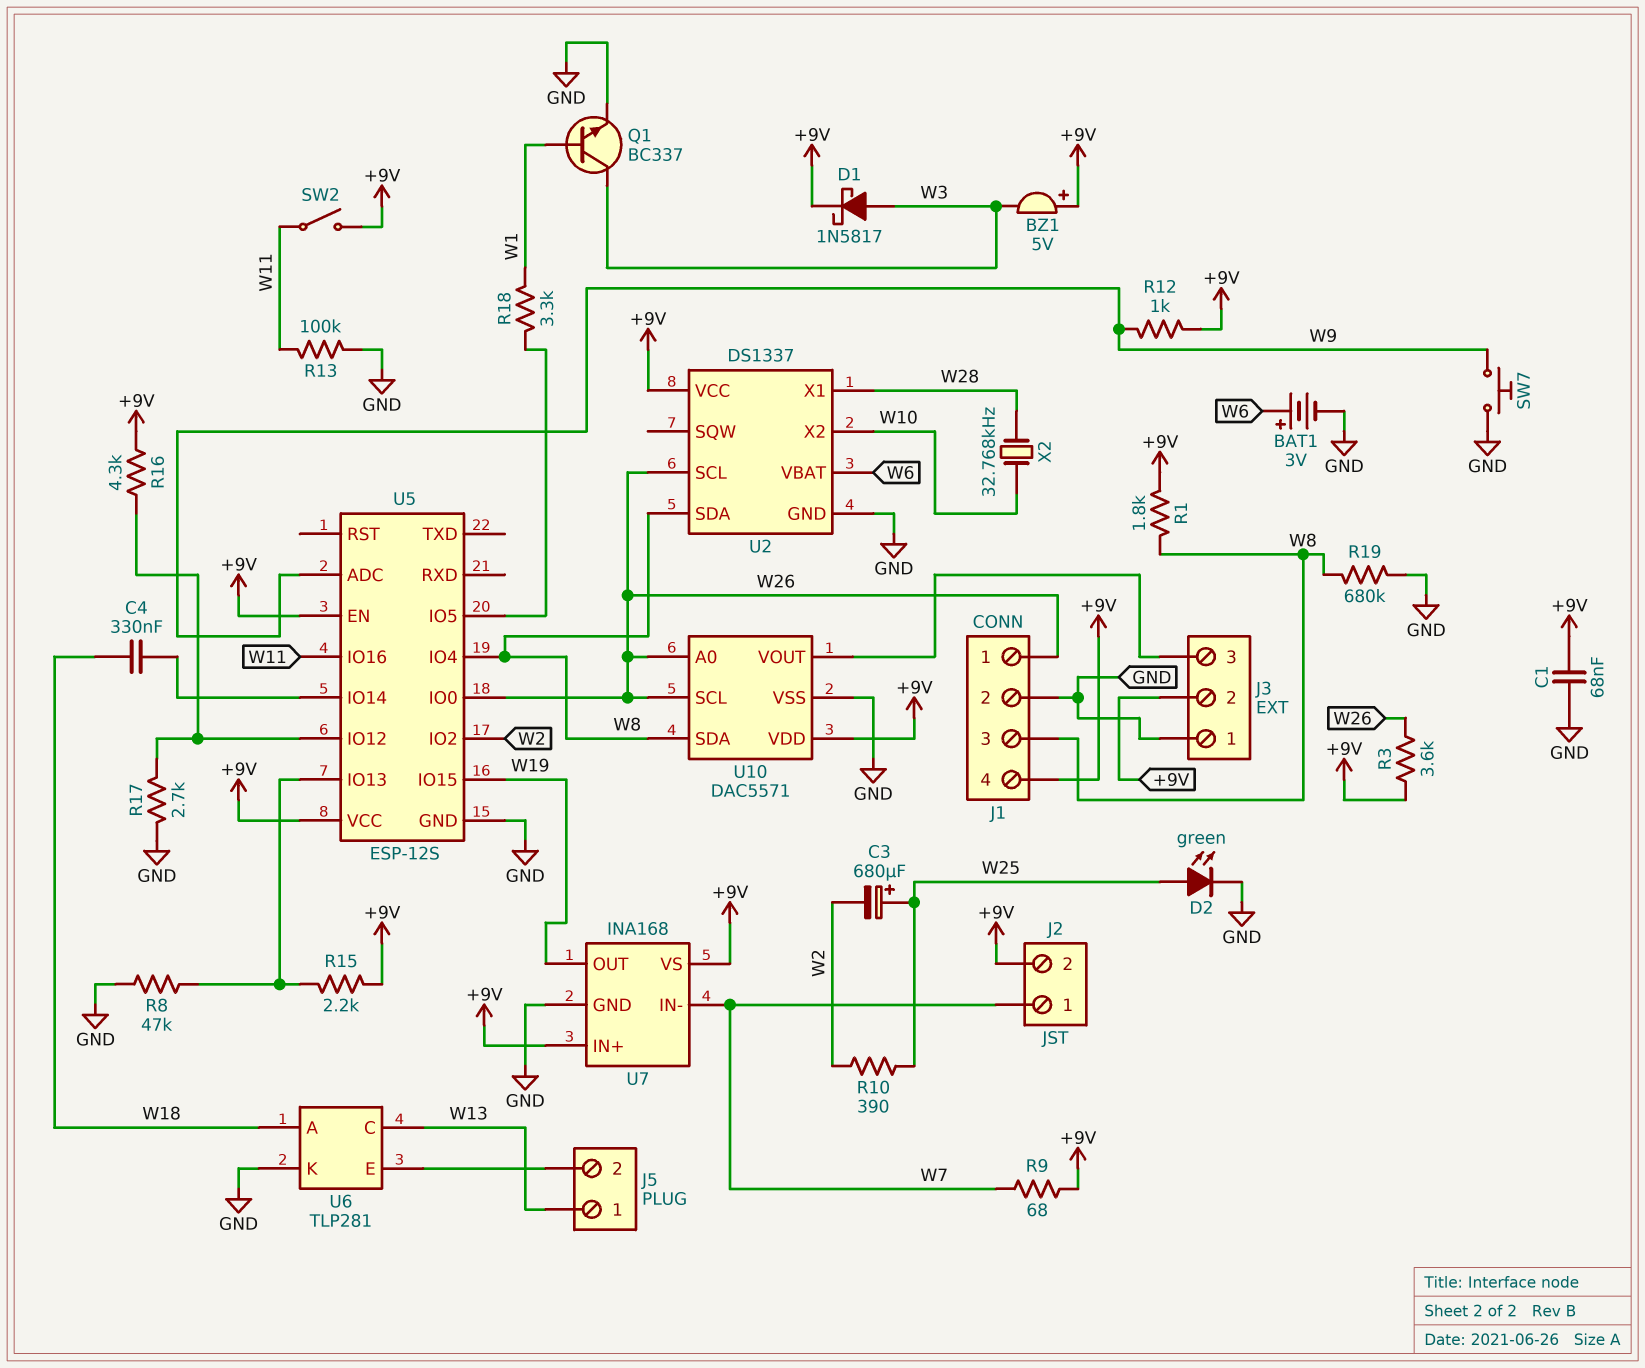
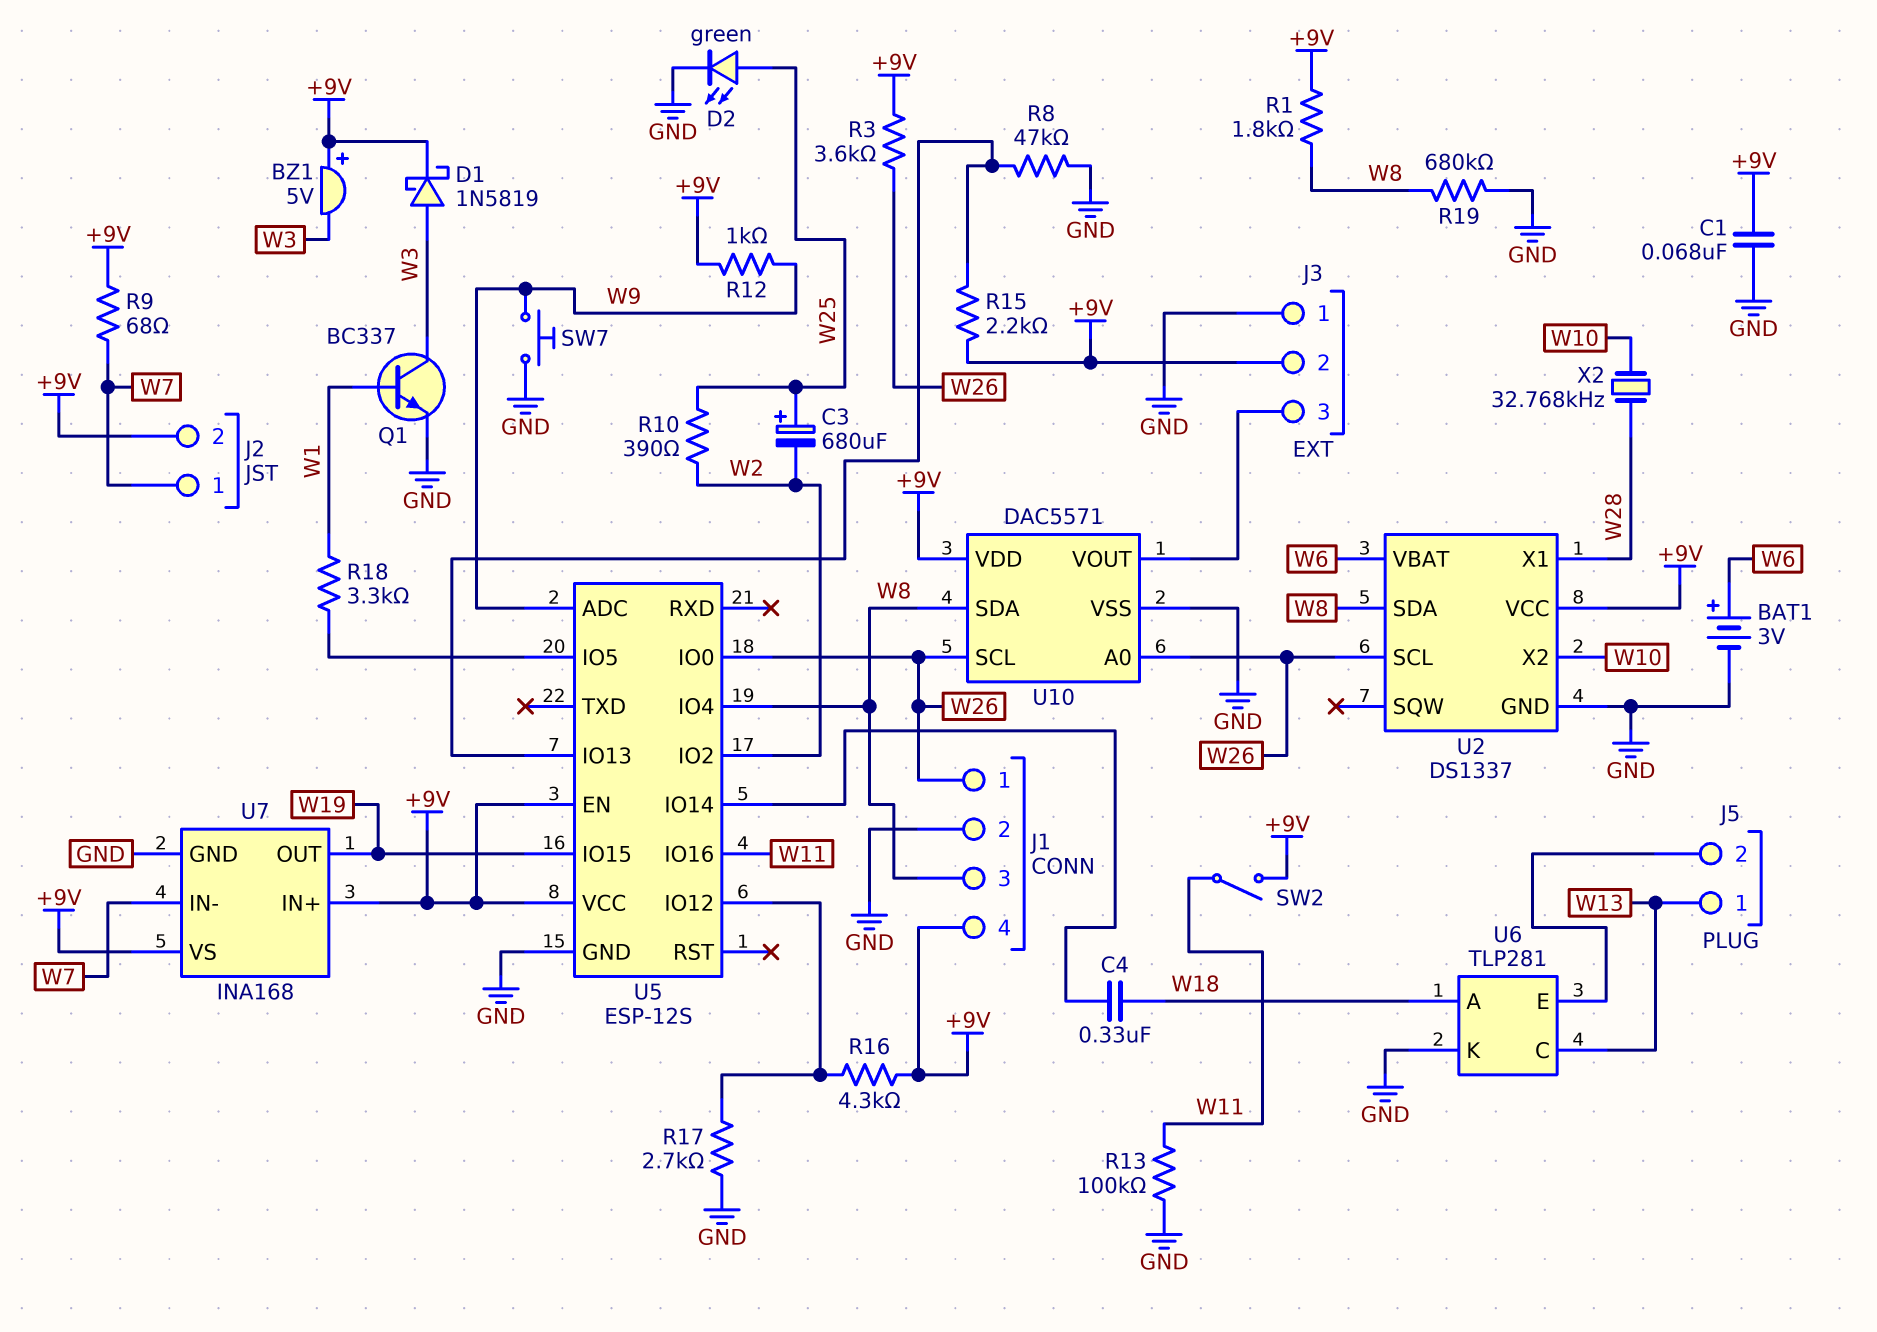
D1: schottky 1N5817 (A W3, K +9V) -> schottky 1N5819 (A W3, K +9V)

